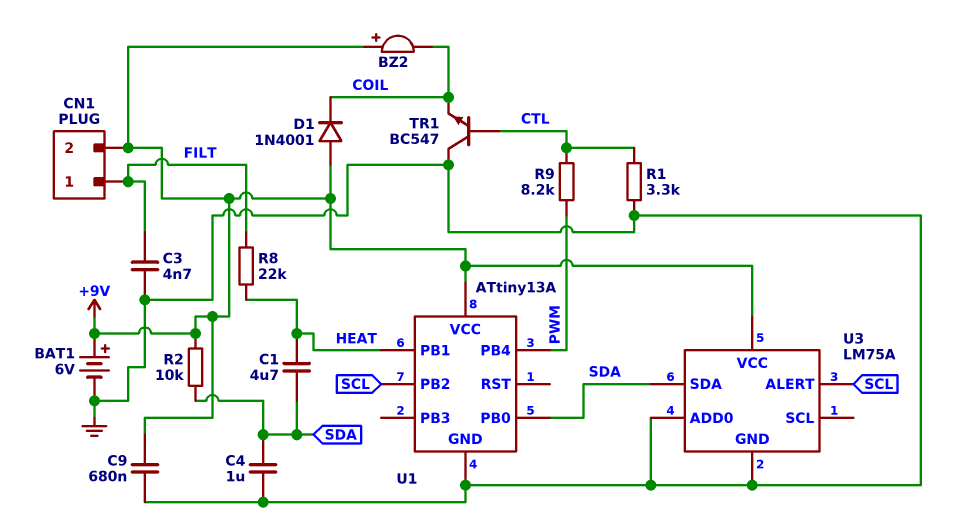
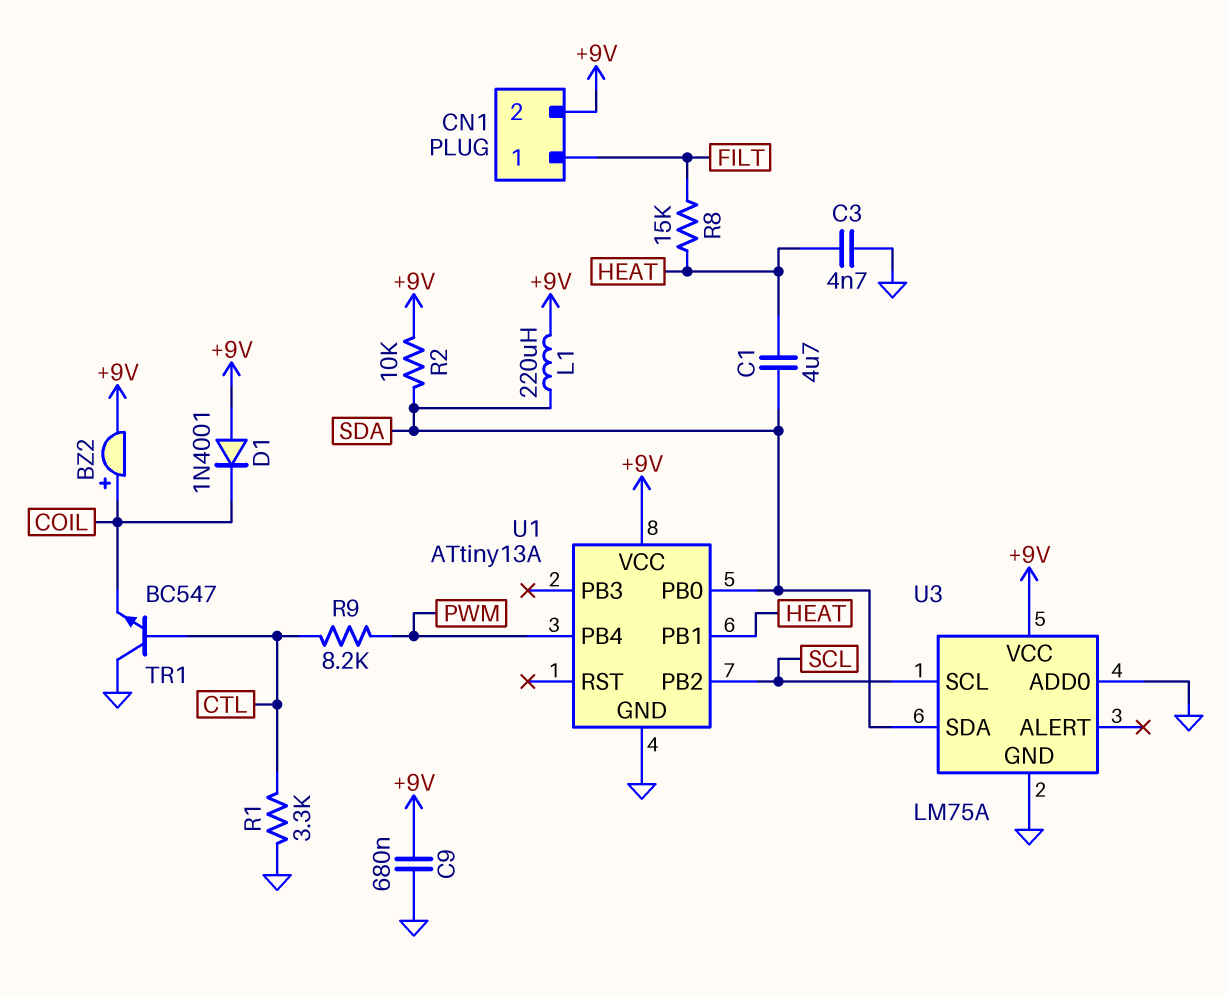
BAT1: 6V (plus +9V, minus GND) -> none
BZ2: buzzer (plus +9V, minus COIL) -> buzzer (plus COIL, minus +9V)
C3: 4.7nF (FILT, GND) -> 4.7nF (GND, HEAT)
C4: 1uF (GND, SDA) -> none
L1: none -> 220uH (+9V, SDA)
R8: 22k (FILT, HEAT) -> 15k (FILT, HEAT)
U3 pin ALERT: SCL -> none
U3 pin SCL: none -> SCL

